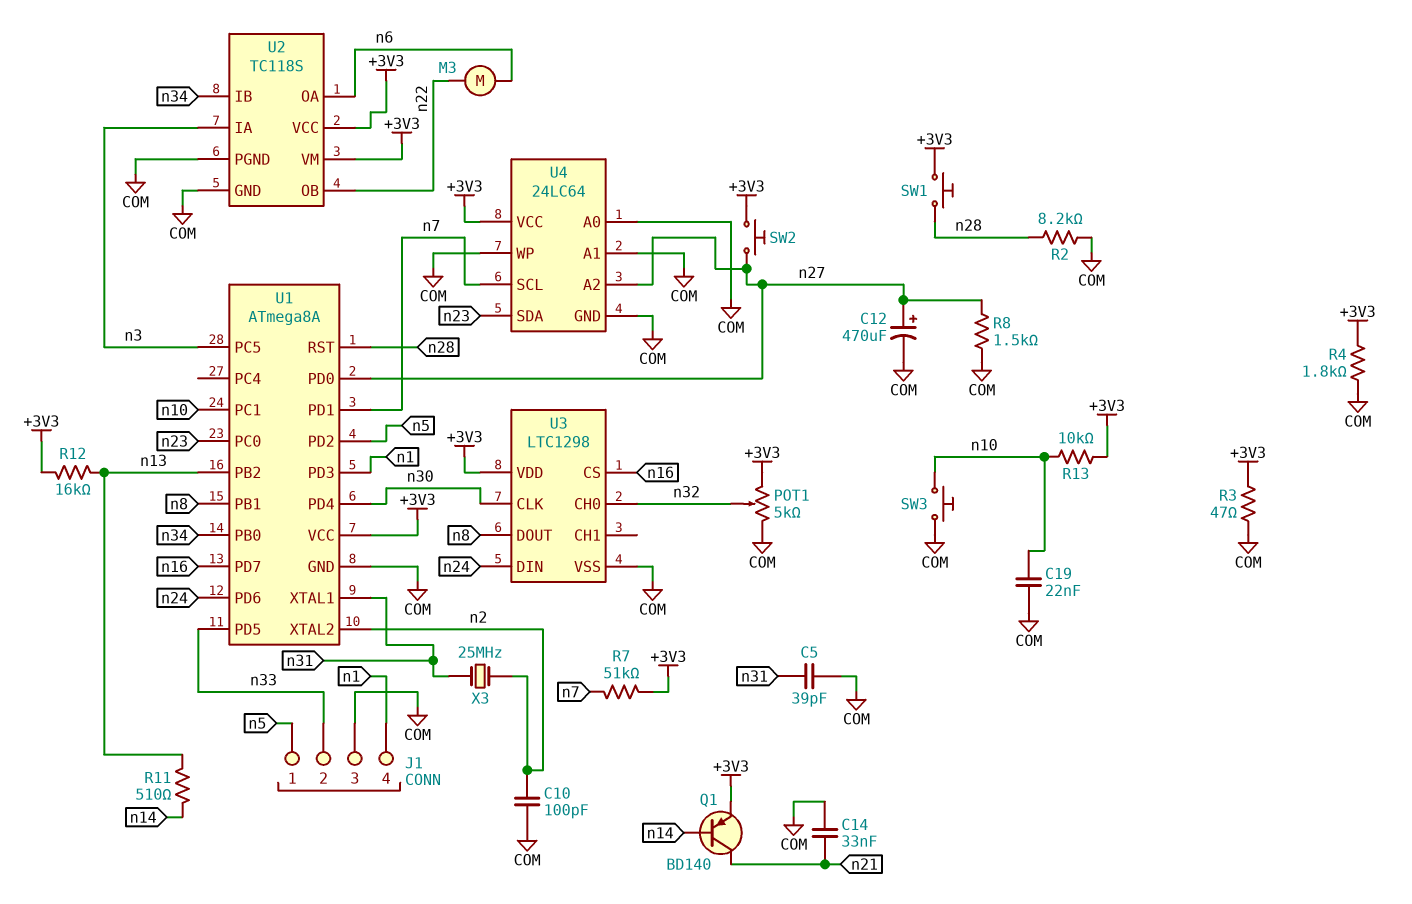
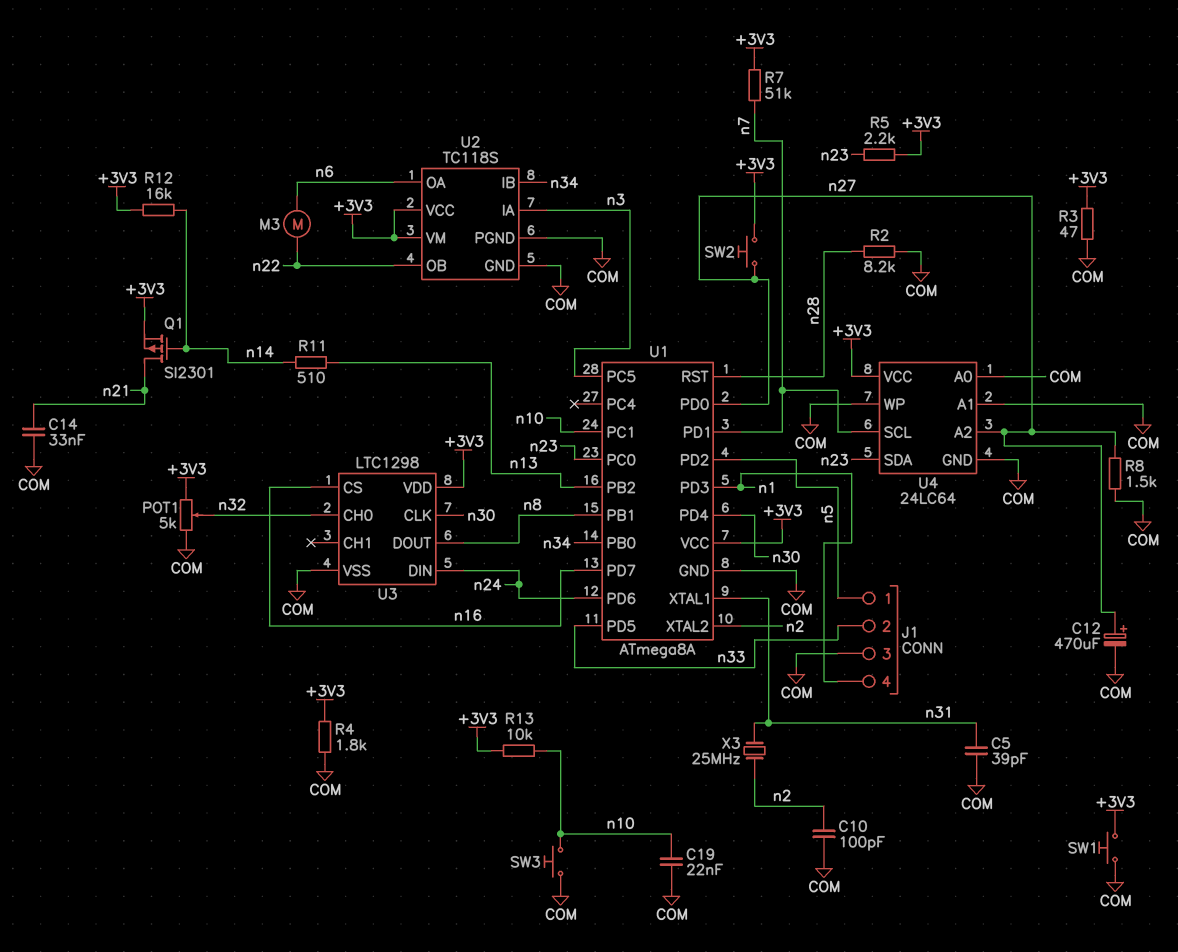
Q1: PNP BD140 (B n14, C n21, E +3V3) -> PMOS SI2301 (G n14, D n21, S +3V3)
R5: none -> 2.2k (+3V3, n23)
R12: 16k (+3V3, n13) -> 16k (+3V3, n14)
SW1: button (+3V3, n28) -> button (+3V3, COM)

